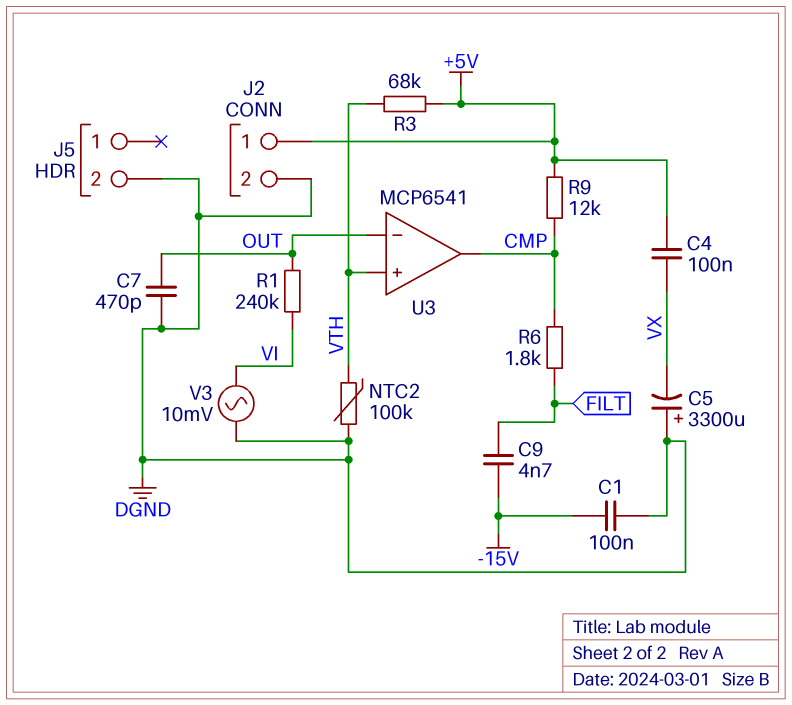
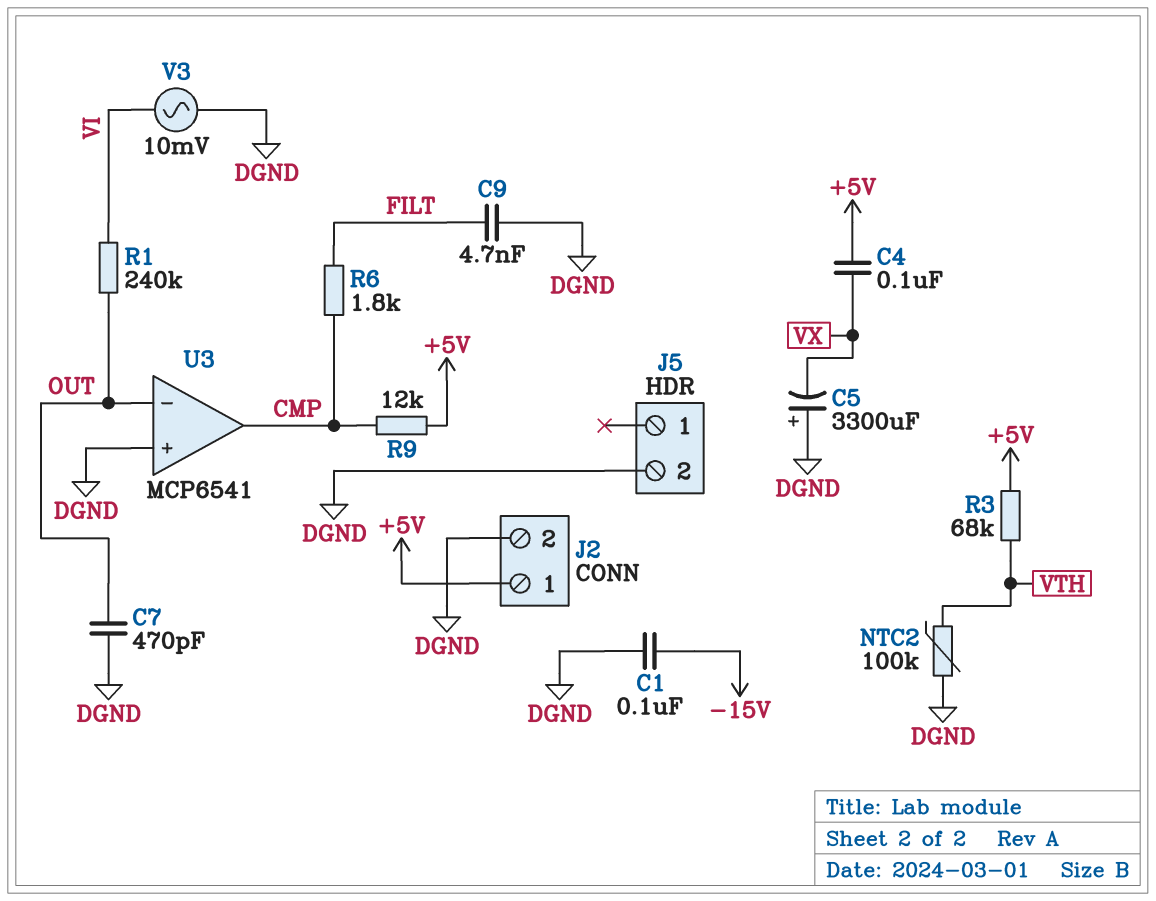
C9: 4.7nF (-15V, FILT) -> 4.7nF (DGND, FILT)
U3 pin in+: VTH -> DGND

